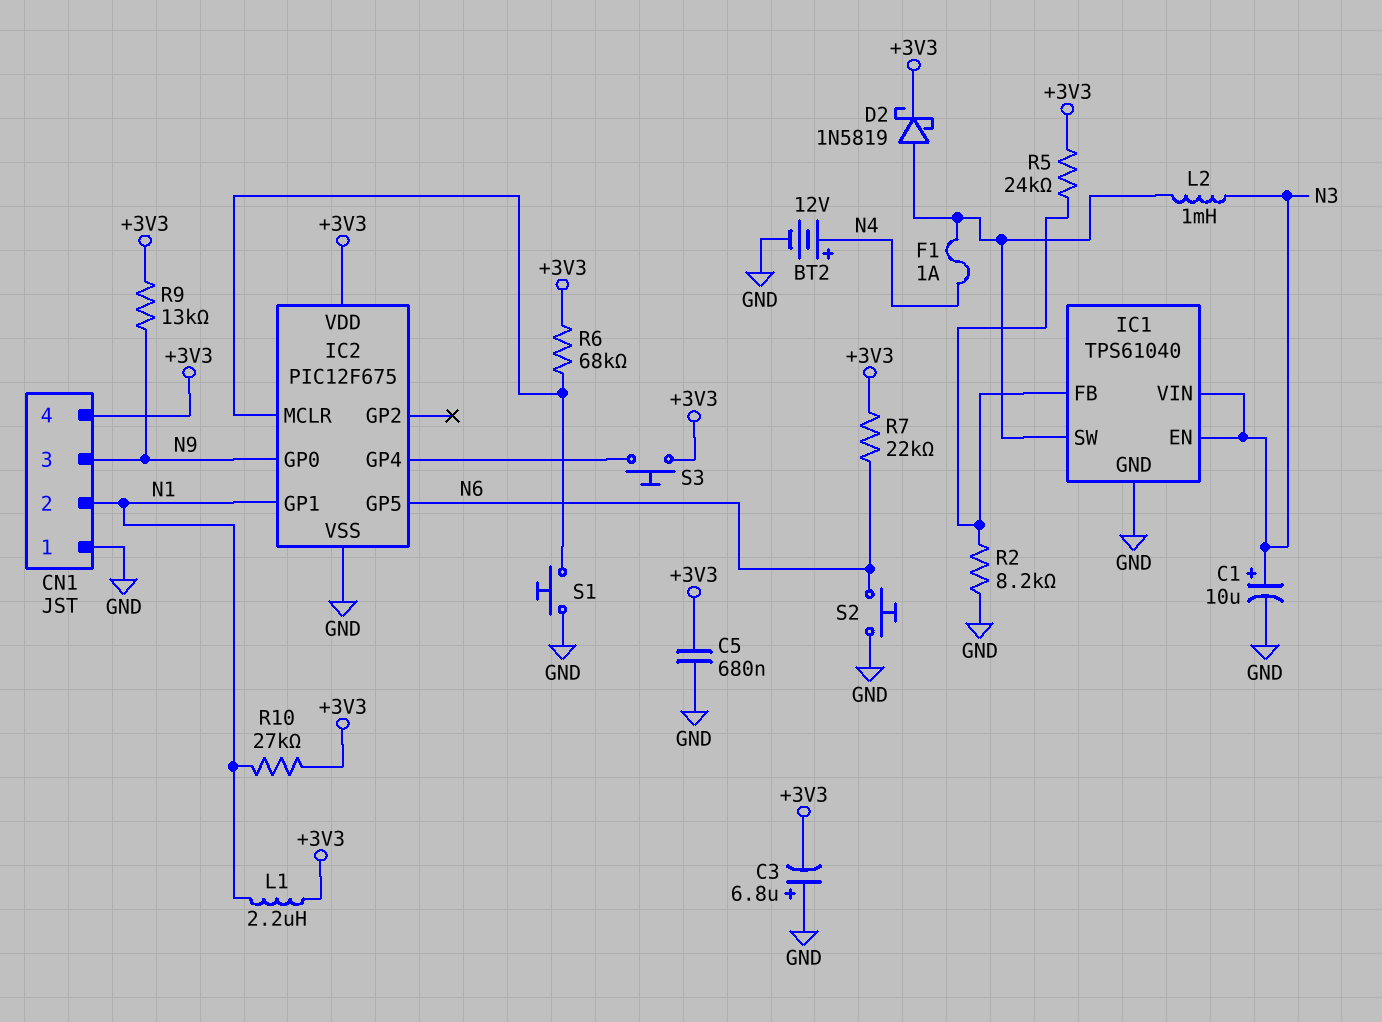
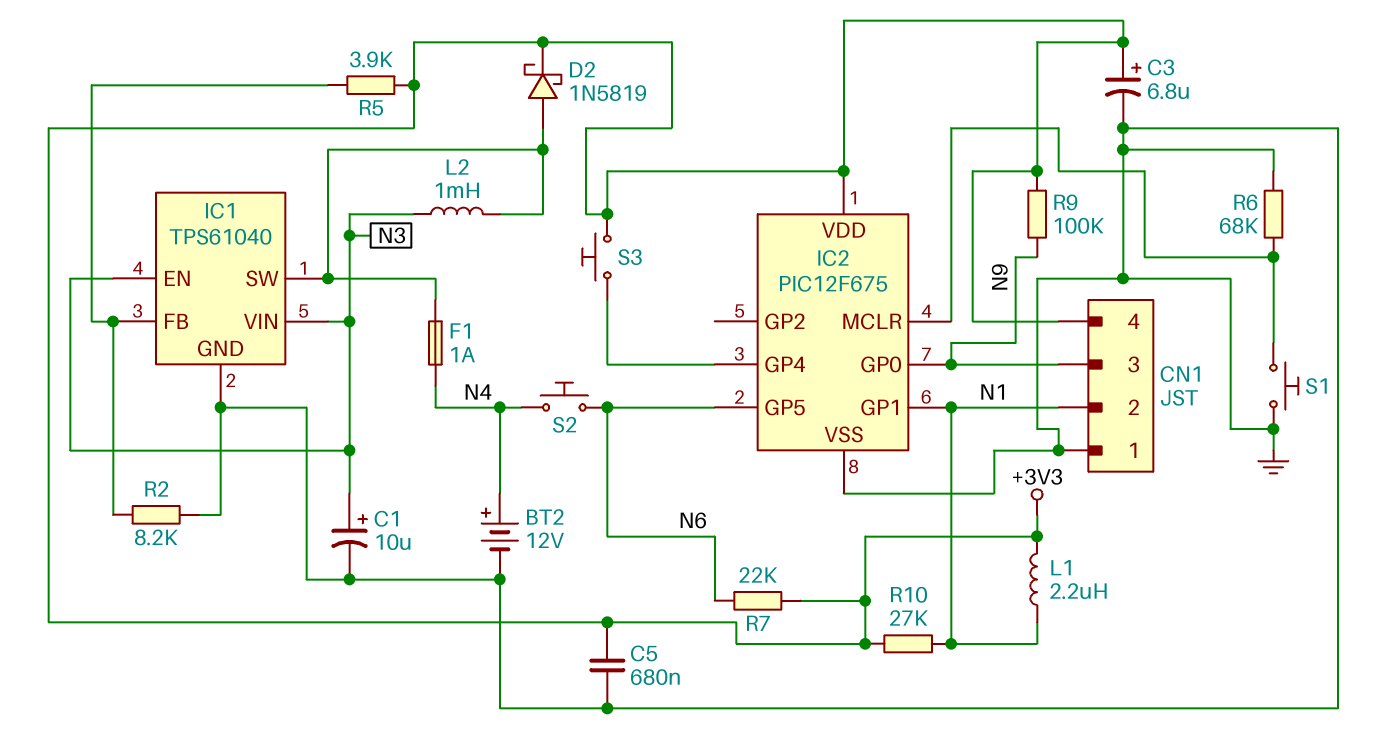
C3: 6.8uF (plus GND, minus +3V3) -> 6.8uF (plus +3V3, minus GND)
R5: 24k (+3V3, IC1/FB) -> 3.9k (+3V3, IC1/FB)
R6: 68k (+3V3, IC2/MCLR) -> 68k (GND, IC2/MCLR)
R9: 13k (+3V3, N9) -> 100k (+3V3, N9)
S2: button (GND, N6) -> button (N4, N6)

